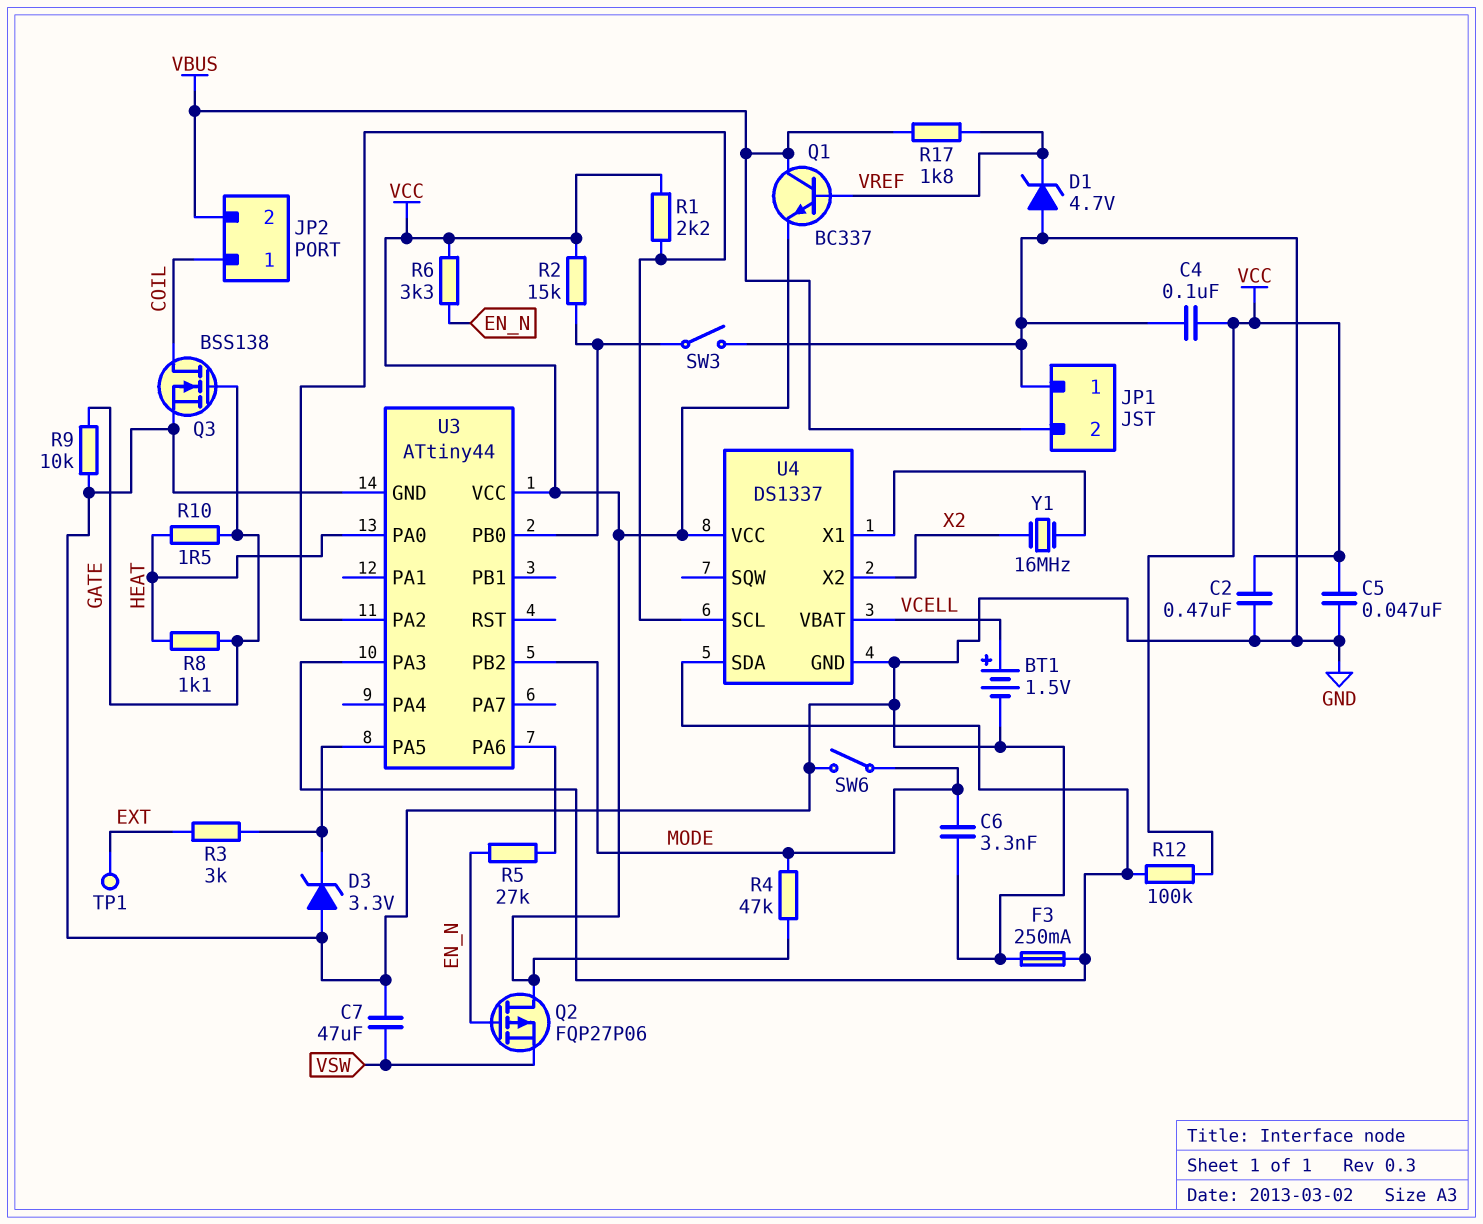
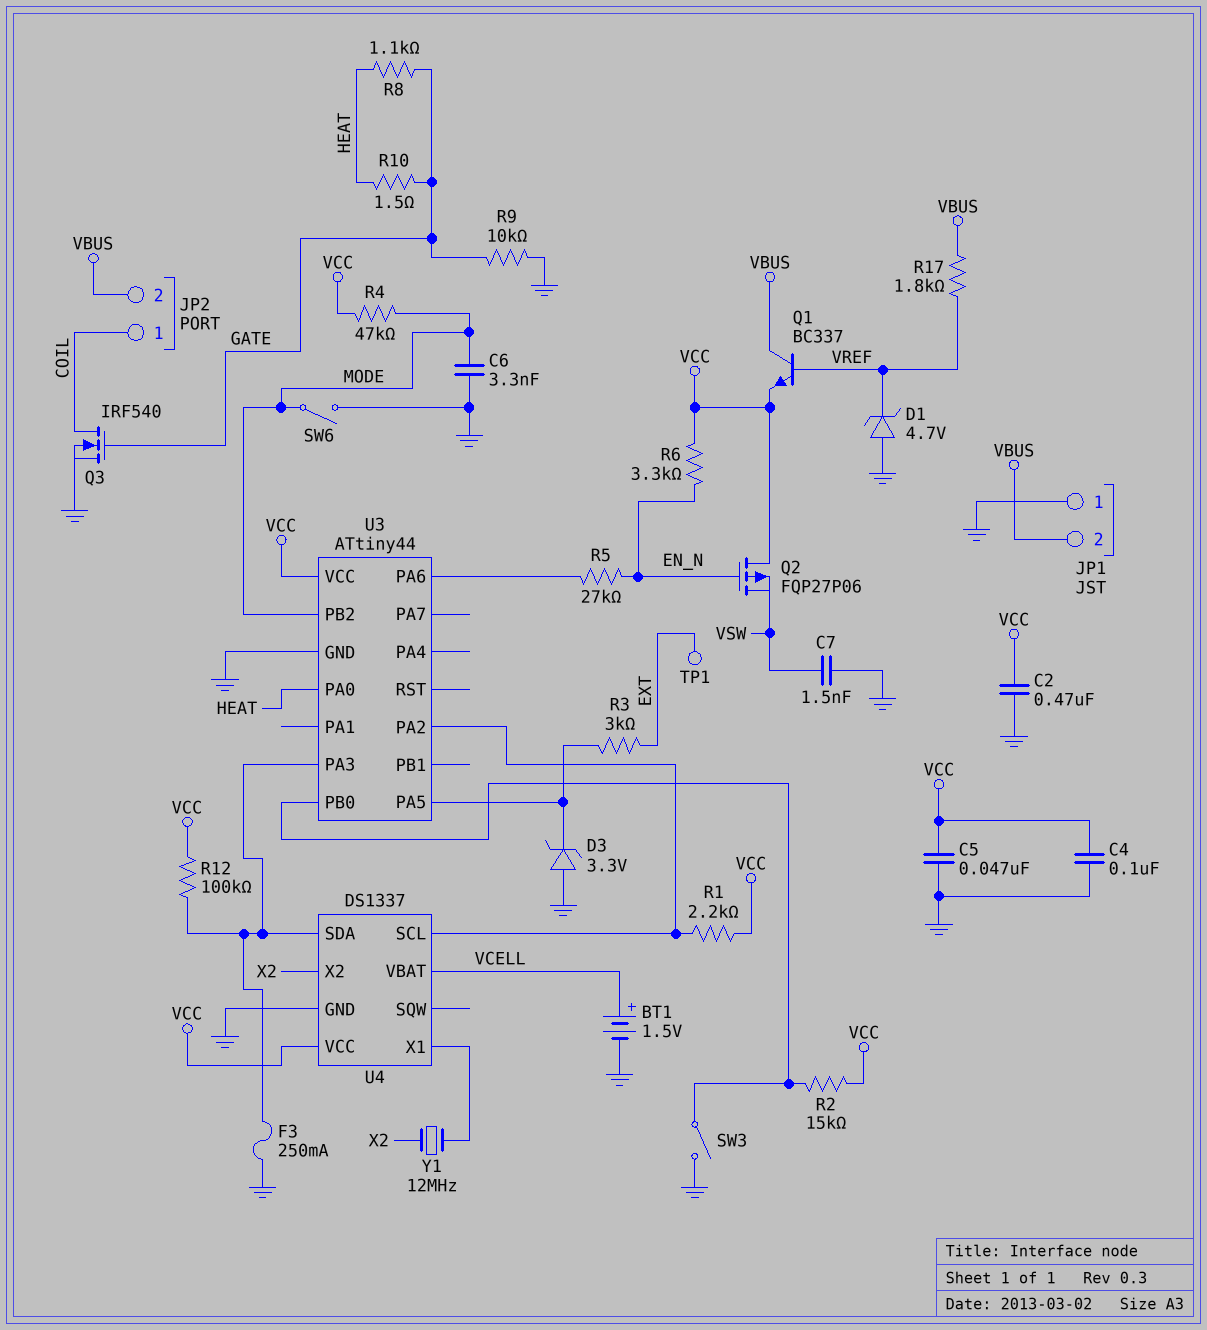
C7: 47uF (GND, VSW) -> 1.5nF (GND, VSW)
Q3: NMOS BSS138 (G GATE, D COIL, S GND) -> NMOS IRF540 (G GATE, D COIL, S GND)
Y1: 16MHz (U4/X1, X2) -> 12MHz (U4/X1, X2)

